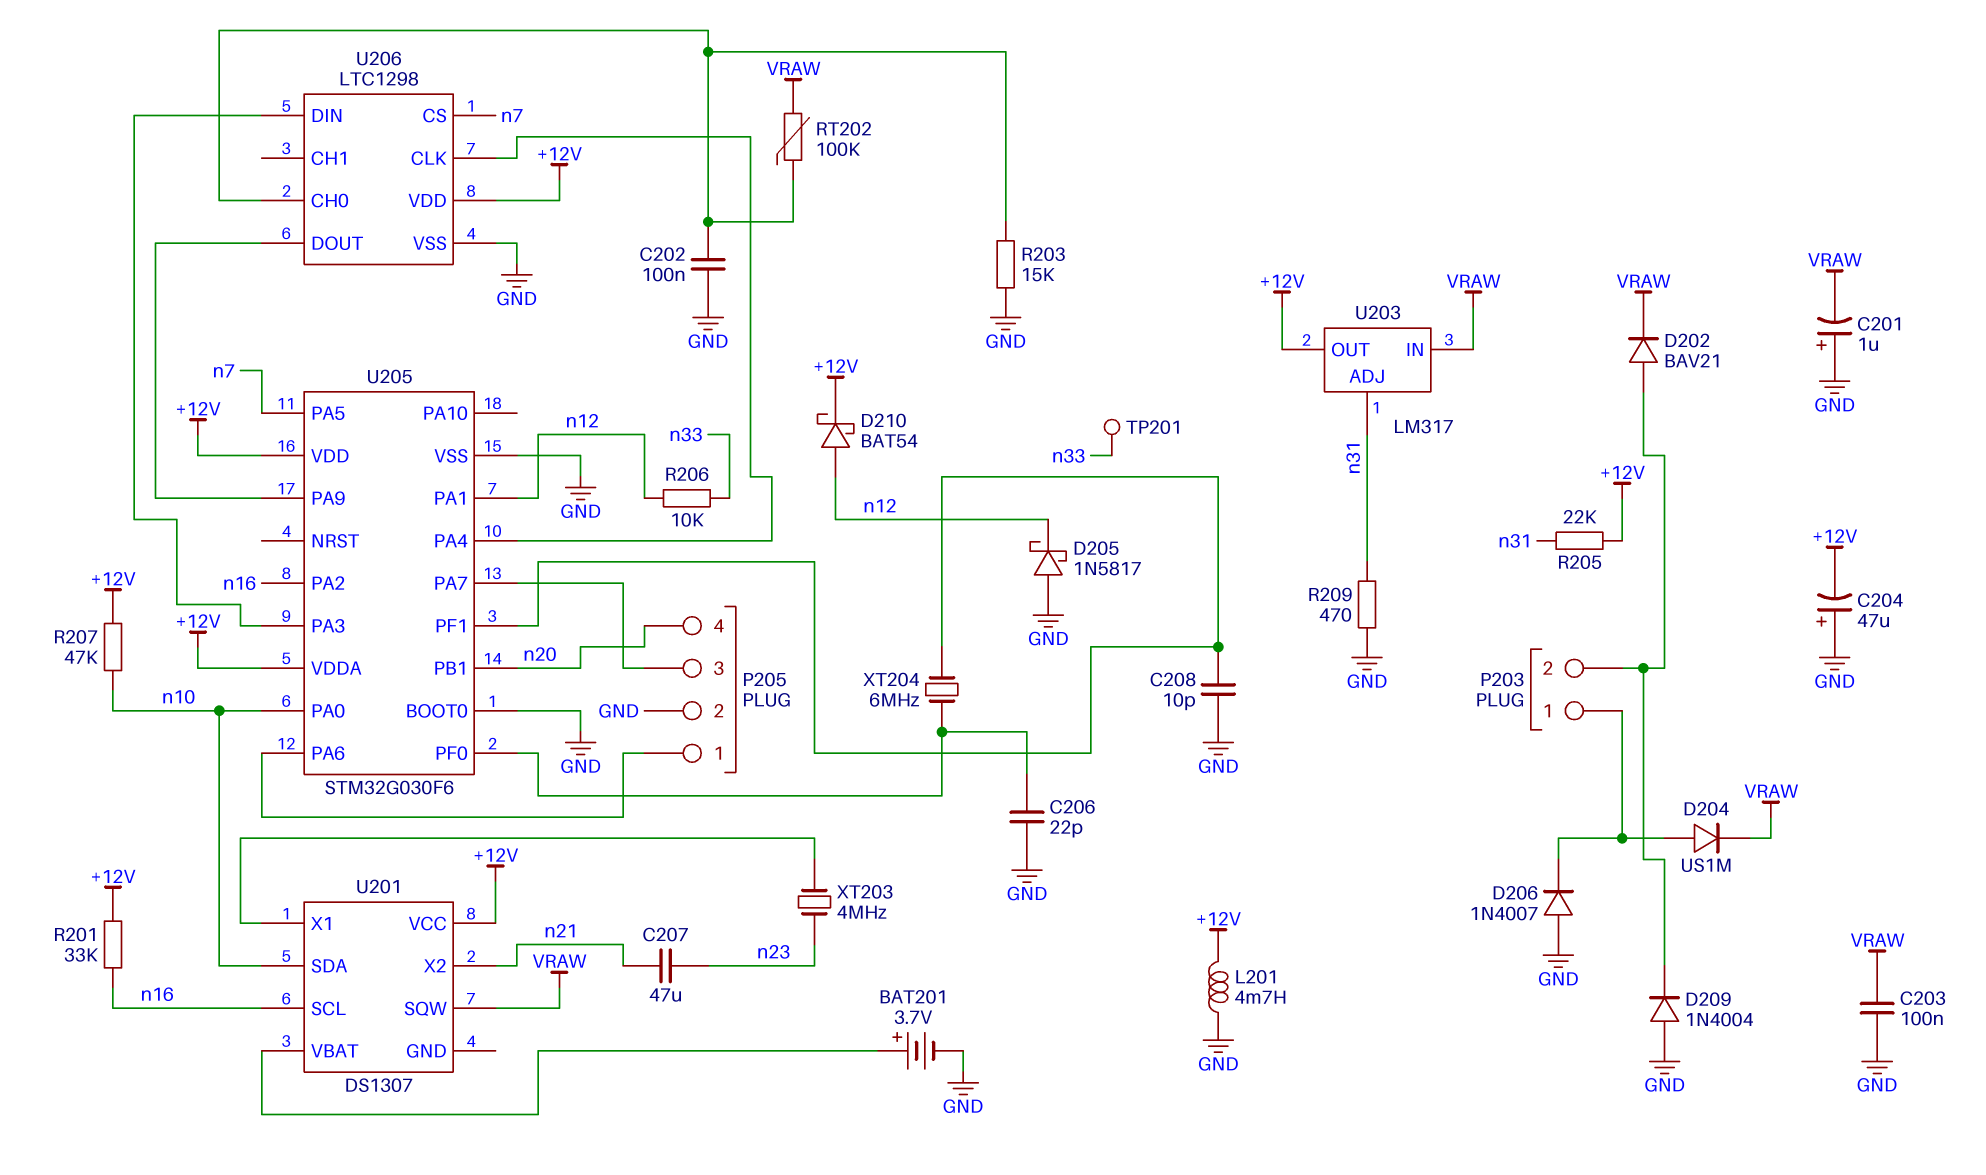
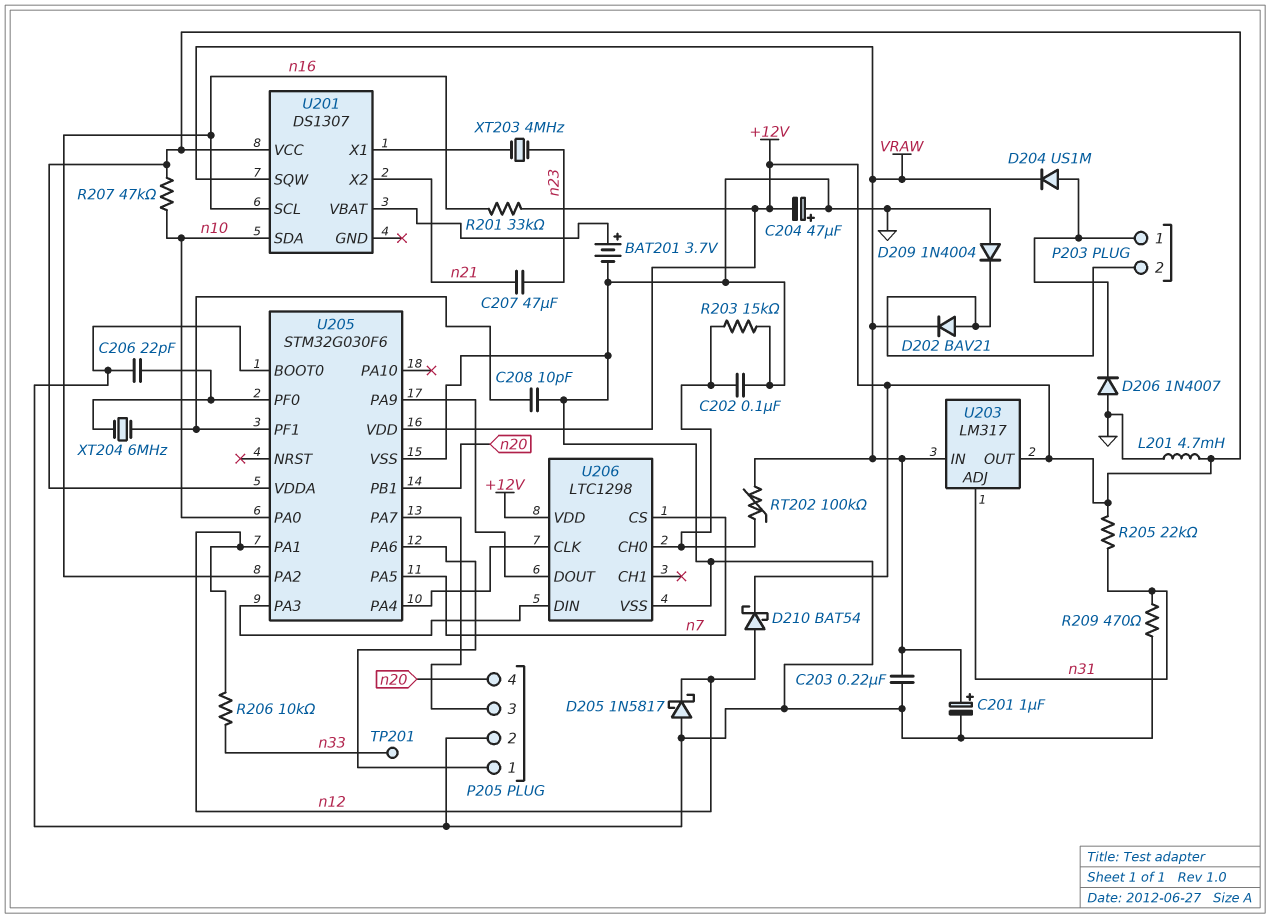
C201: 1uF (plus GND, minus VRAW) -> 1uF (plus VRAW, minus GND)
C203: 100nF (GND, VRAW) -> 220nF (GND, VRAW)

